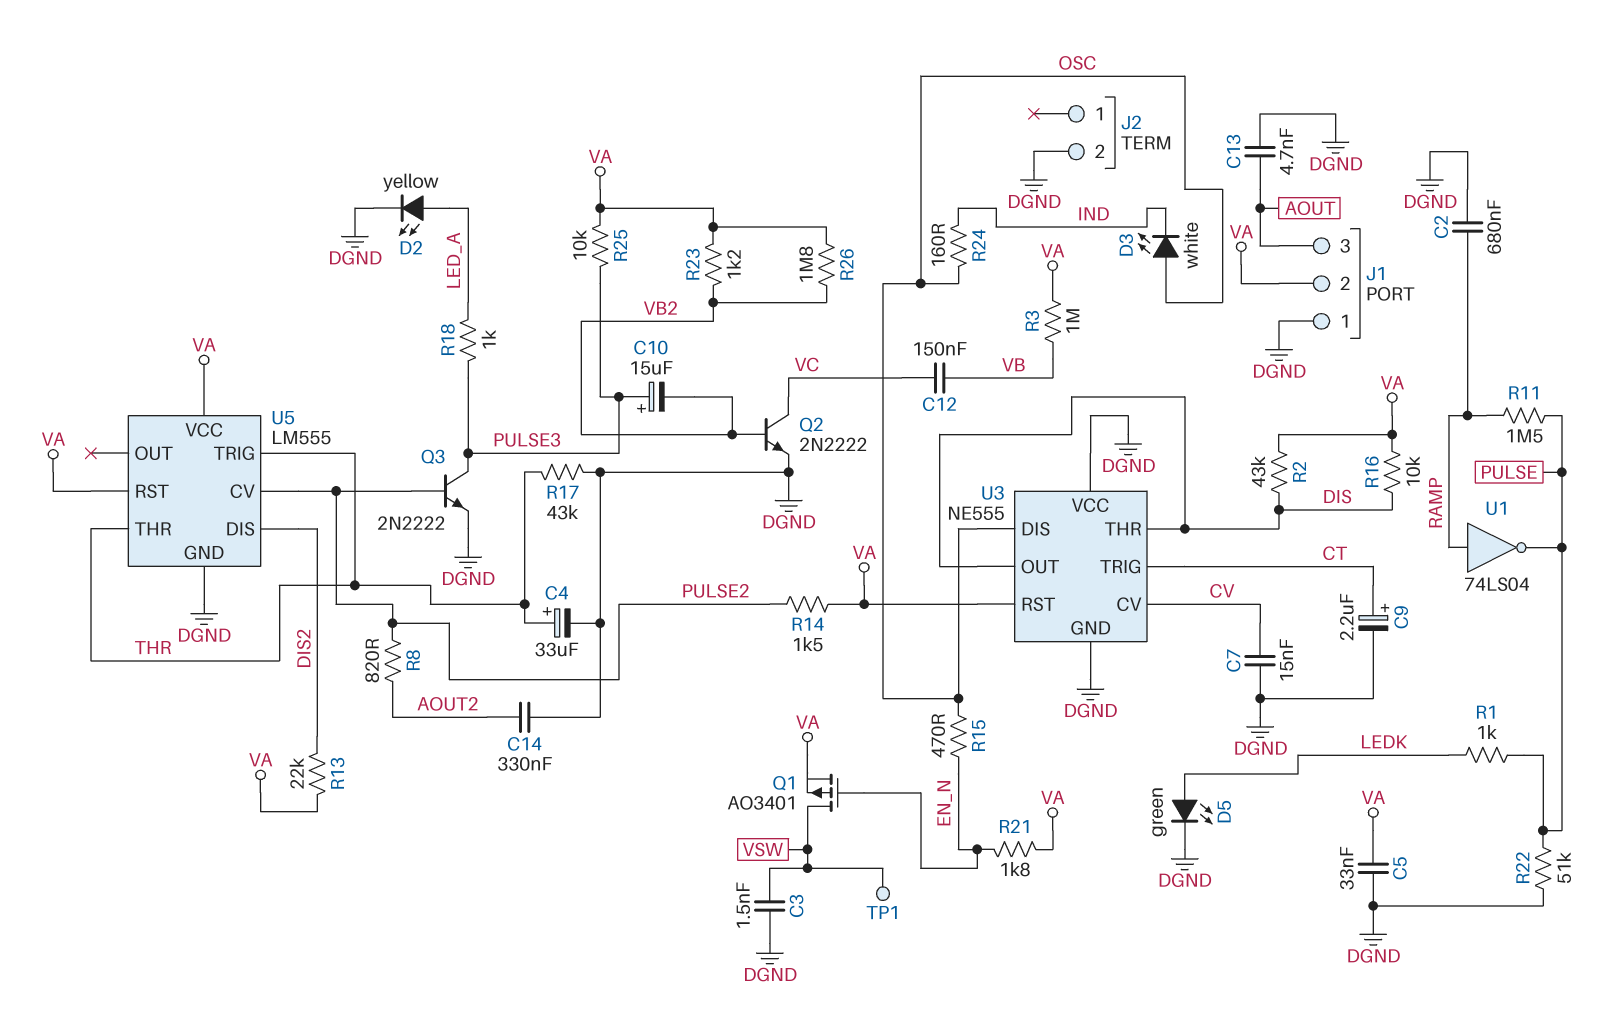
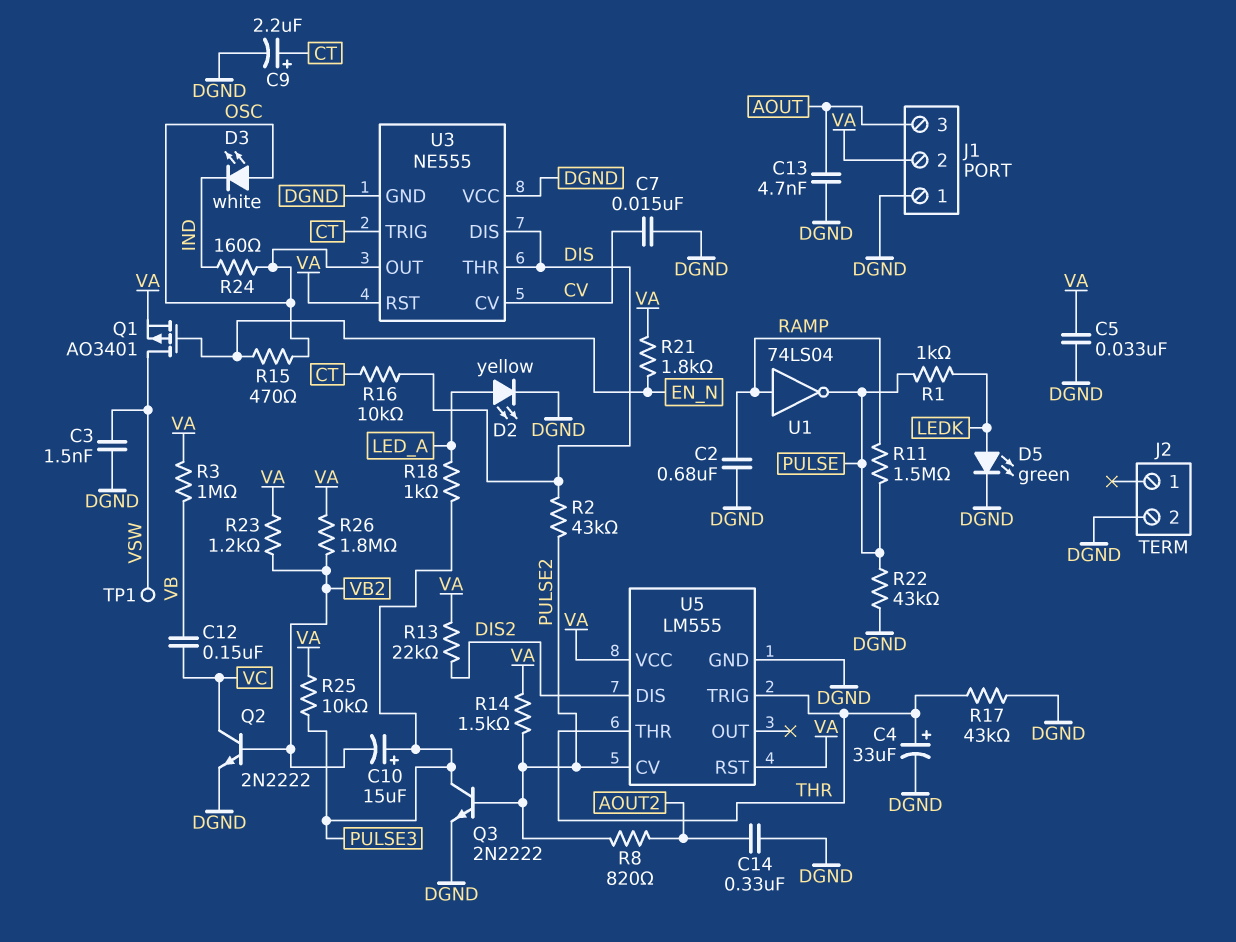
R2: 43k (DIS, VA) -> 43k (DIS, PULSE2)
R16: 10k (DIS, VA) -> 10k (CT, DIS)
R22: 51k (DGND, PULSE) -> 43k (DGND, PULSE)
U3 pin DIS: OSC -> DIS
U3 pin OUT: DIS -> OSC

